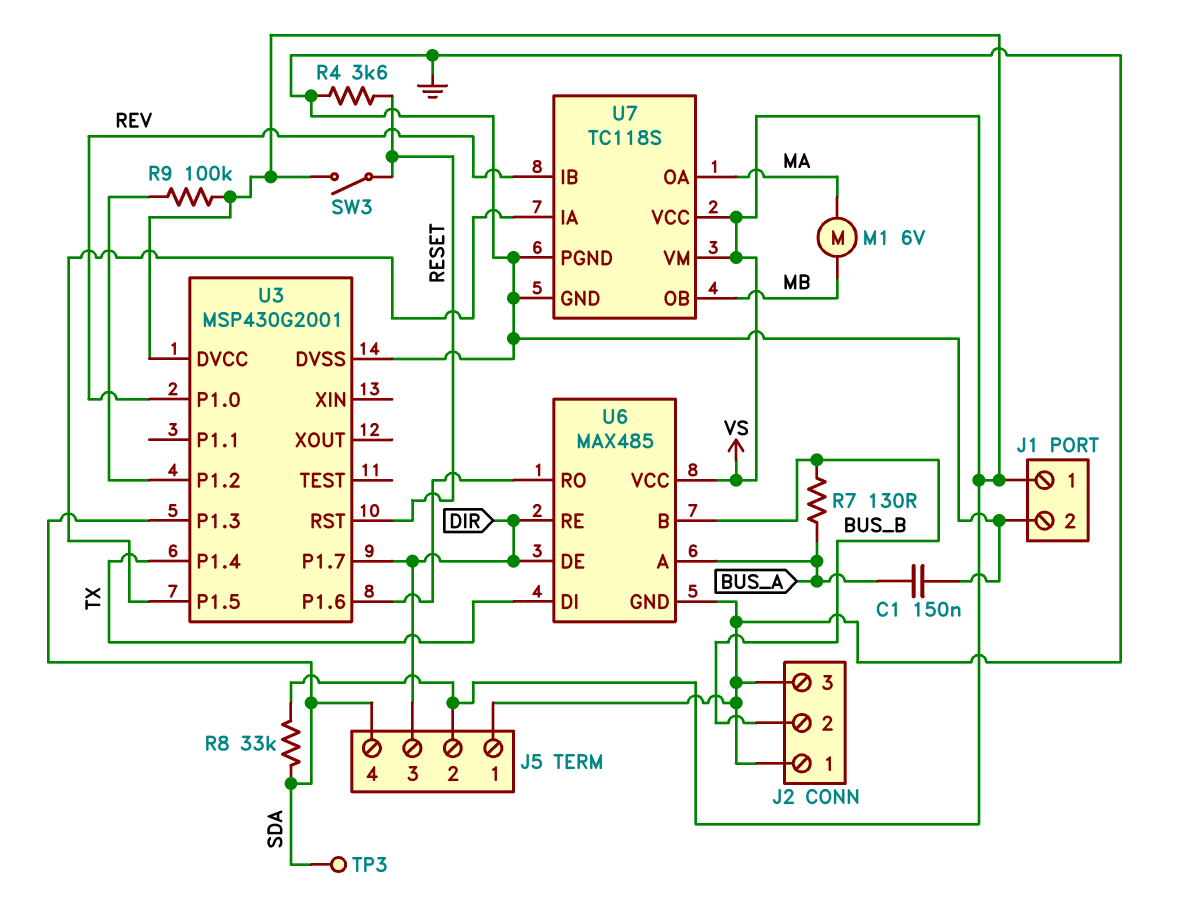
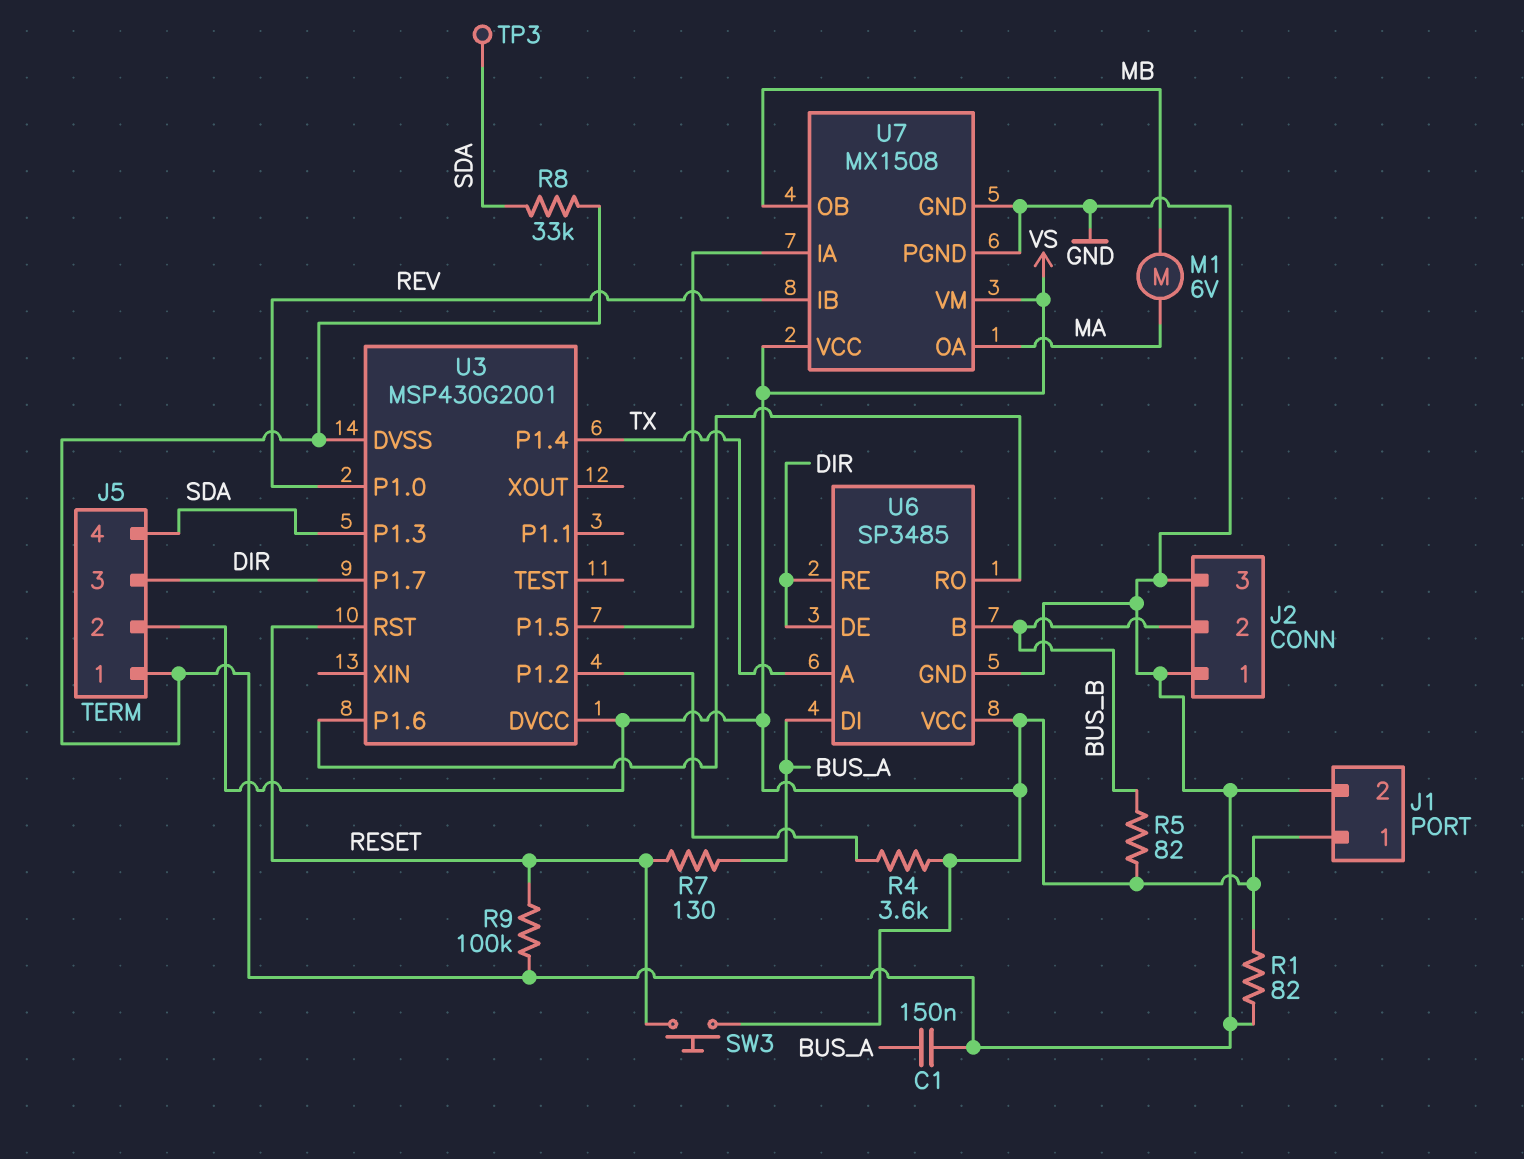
R1: none -> 82 (GND, VS)
R4: 3.6k (GND, RESET) -> 3.6k (U3/P1.2, VS)
R5: none -> 82 (BUS_B, VS)
R7: 130 (BUS_A, BUS_B) -> 130 (BUS_A, RESET)
R8: 33k (SDA, VS) -> 33k (GND, SDA)
R9: 100k (U3/P1.2, VS) -> 100k (GND, RESET)
SW3: switch (RESET, VS) -> button (RESET, VS)
U6: MAX485 -> SP3485
U6 pin A: BUS_A -> TX
U6 pin DI: TX -> BUS_A
U7: TC118S -> MX1508

